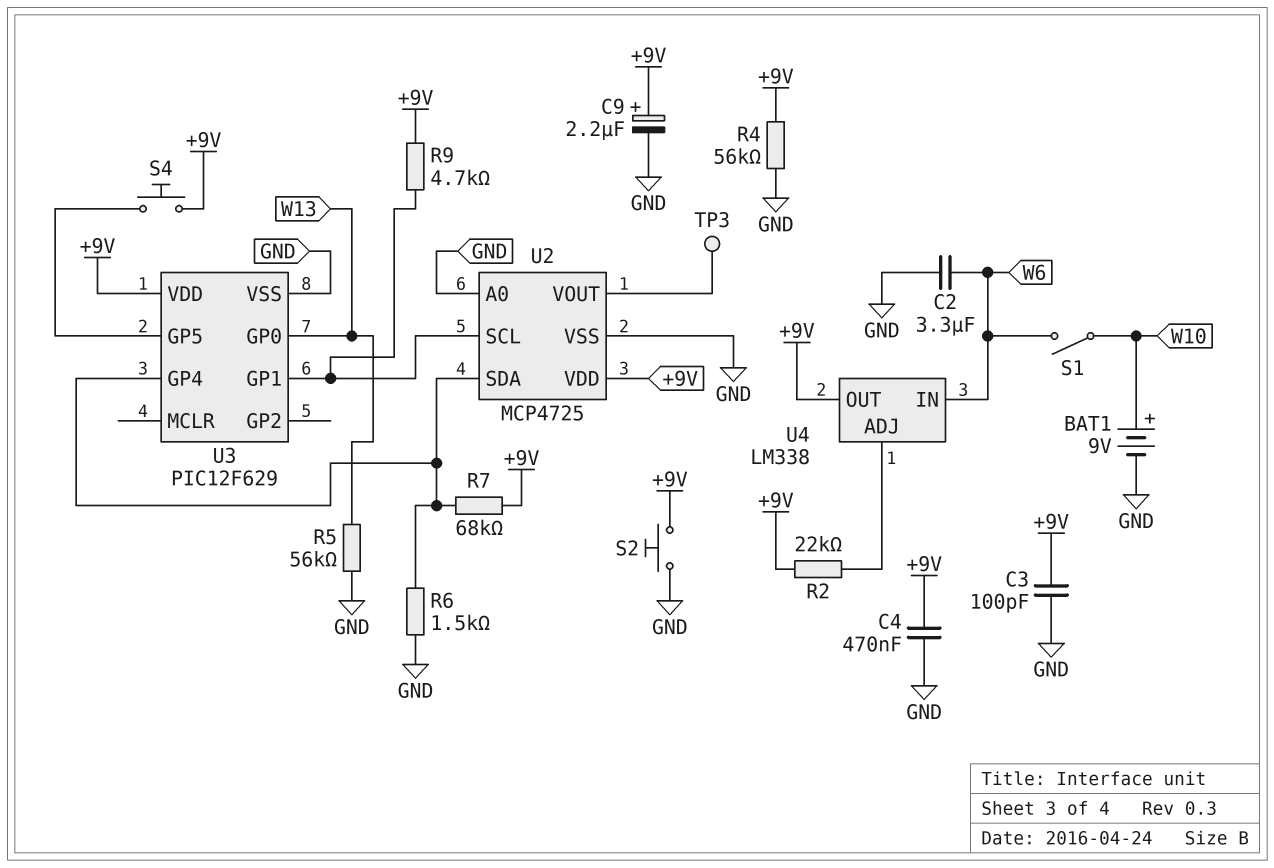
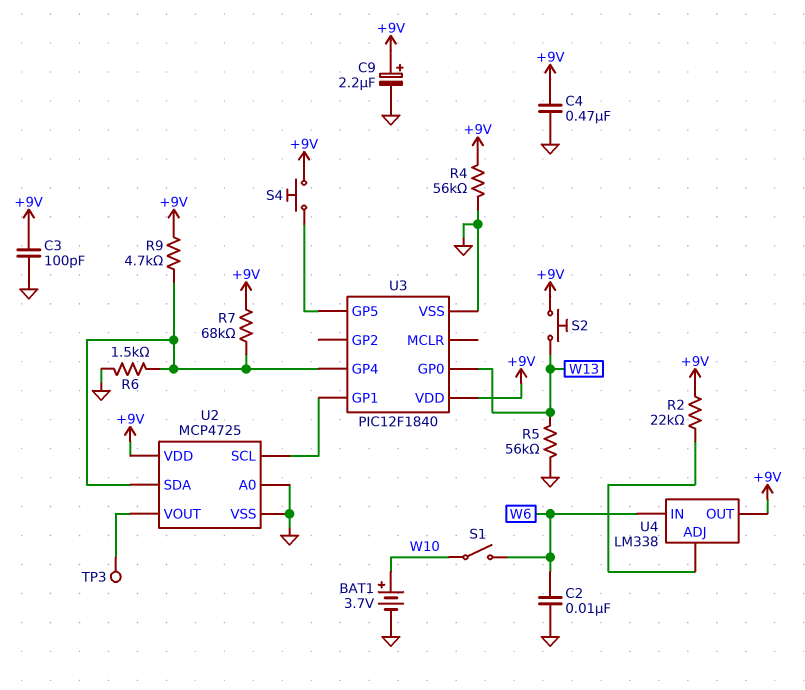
BAT1: 9V (plus W10, minus GND) -> 3.7V (plus W10, minus GND)
C2: 3.3uF (GND, W6) -> 10nF (GND, W6)
R9: 4.7k (+9V, U2/SCL) -> 4.7k (+9V, U2/SDA)
S2: button (+9V, GND) -> button (+9V, W13)
U3: PIC12F629 -> PIC12F1840

